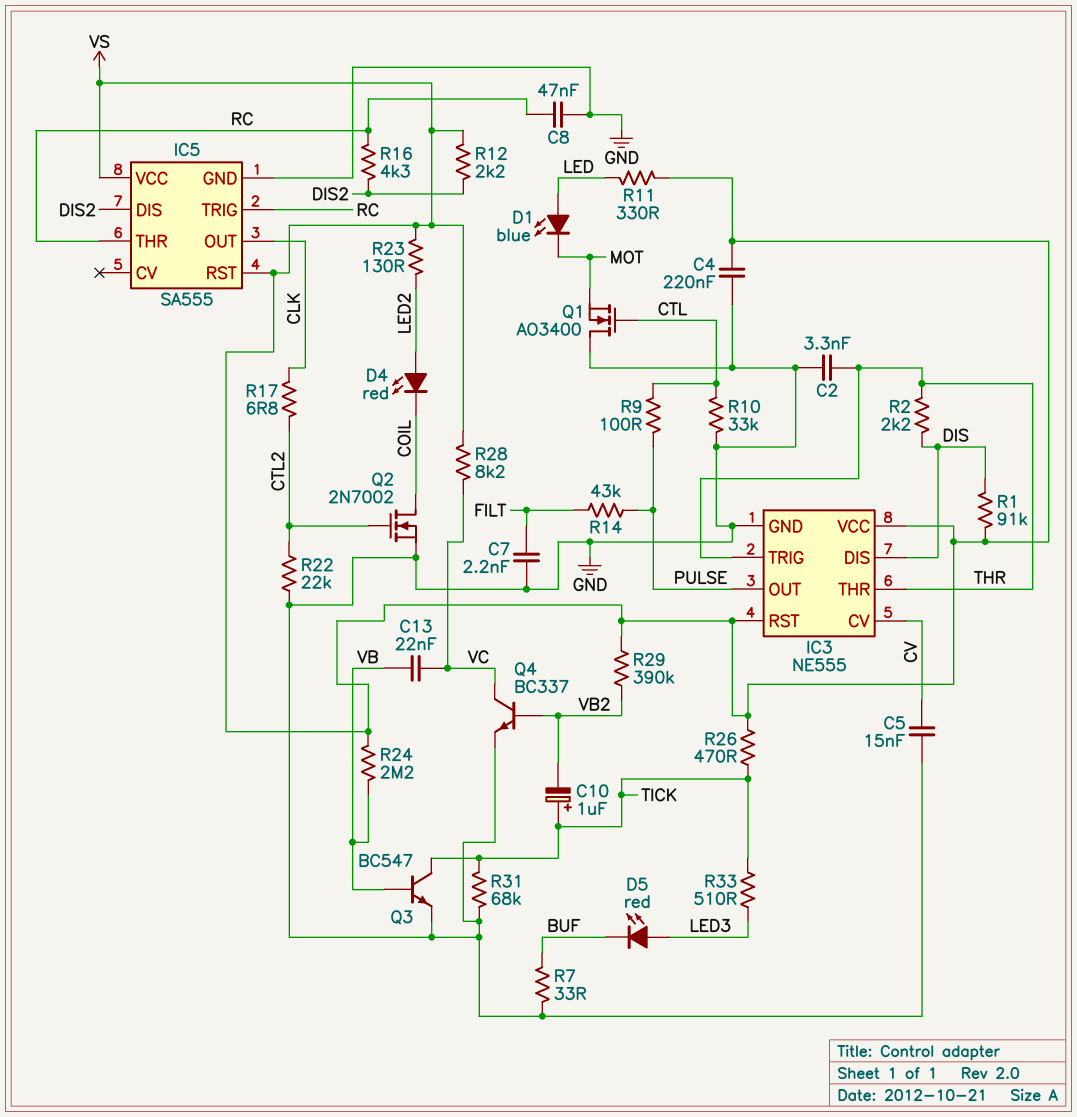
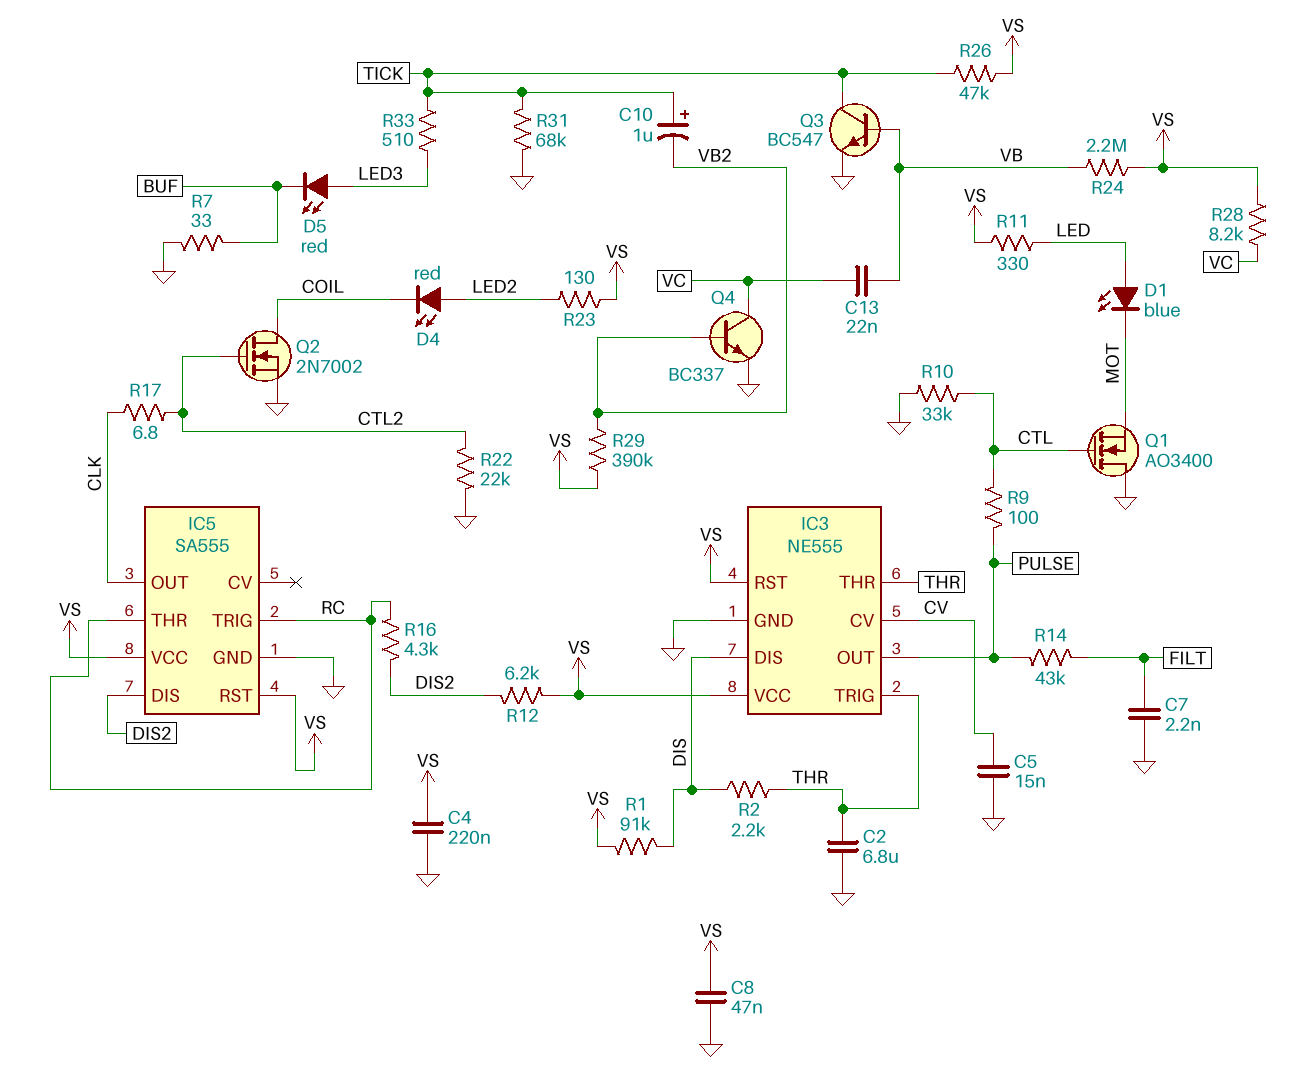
C2: 3.3nF (GND, THR) -> 6.8uF (GND, THR)
C8: 47nF (GND, RC) -> 47nF (GND, VS)
R12: 2.2k (DIS2, VS) -> 6.2k (DIS2, VS)
R26: 470 (TICK, VS) -> 47k (TICK, VS)

